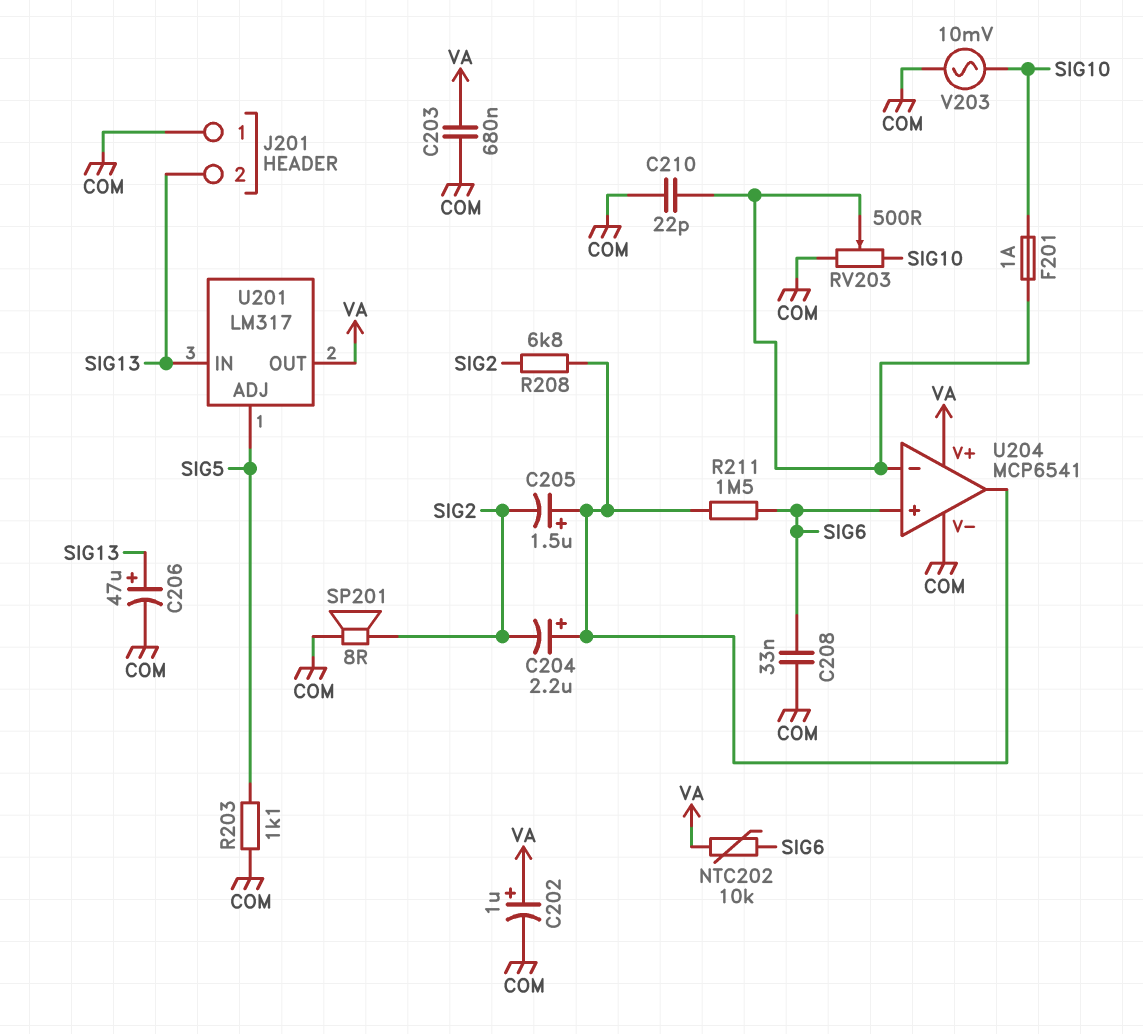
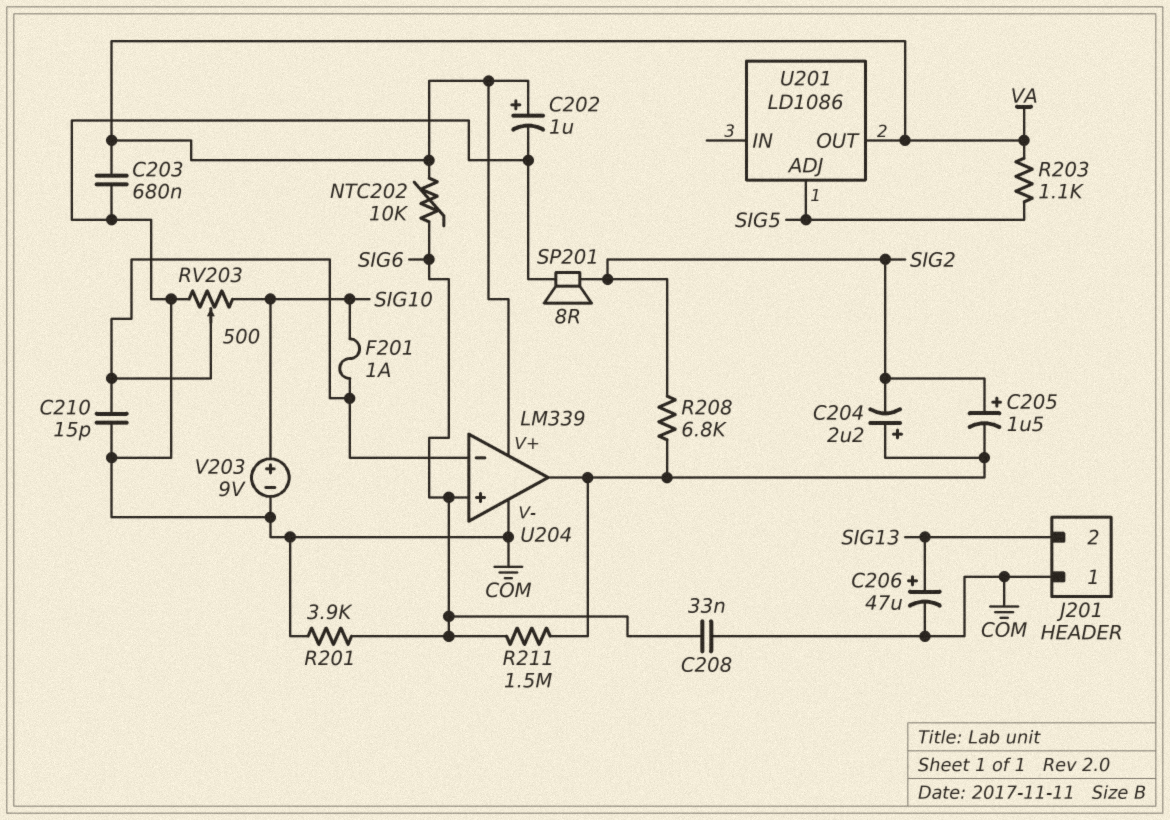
C205: 1.5uF (plus U204/out, minus SIG2) -> 1.5uF (plus SIG2, minus U204/out)
C210: 22pF (COM, U204/in-) -> 15pF (COM, U204/in-)
R201: none -> 3.9k (COM, SIG6)
R203: 1.1k (COM, SIG5) -> 1.1k (SIG5, VA)
U201: LM317 -> LD1086
U201 pin IN: SIG13 -> none
U204: MCP6541 -> LM339
V203: AC 10mV (COM, SIG10) -> 9V (plus SIG10, minus COM)

